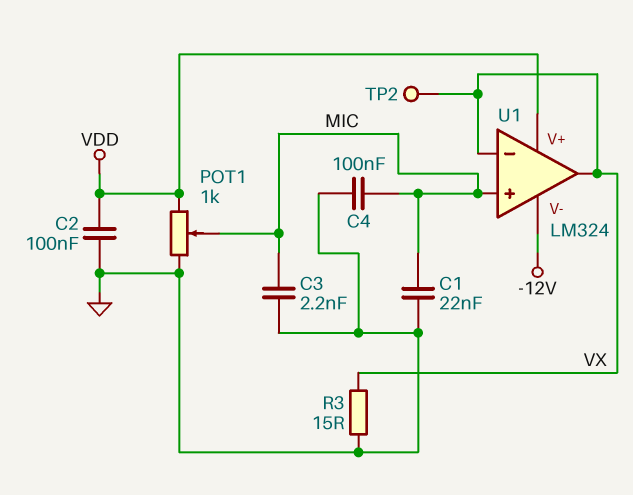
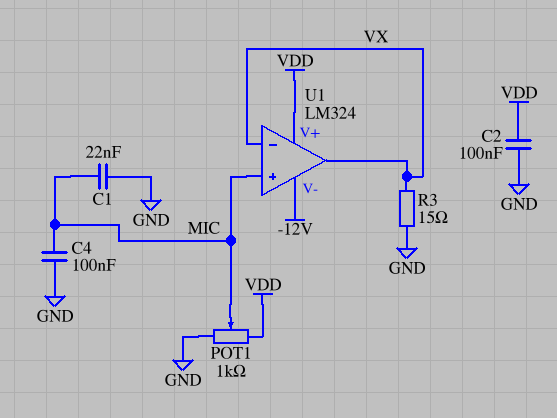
C3: 2.2nF (GND, MIC) -> none
TP2: test point (VX) -> none

